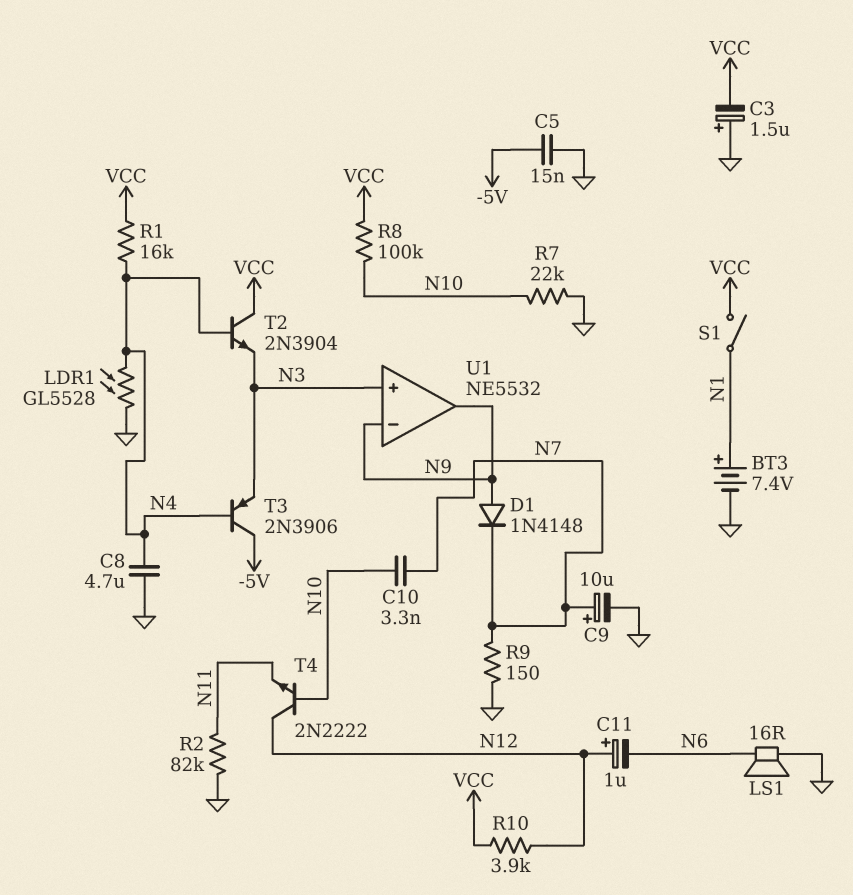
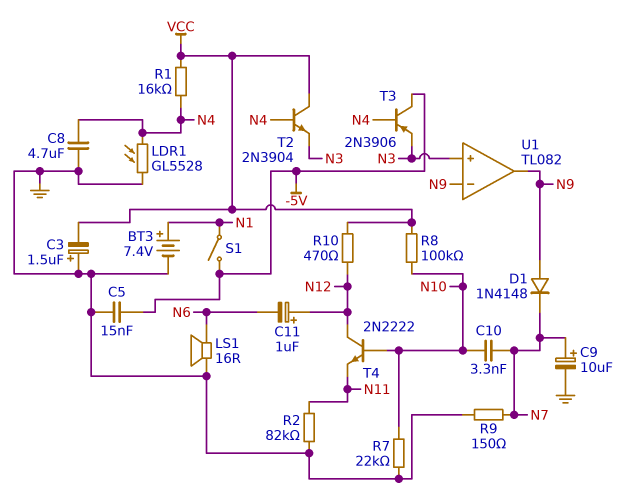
R10: 3.9k (N12, VCC) -> 470 (N12, VCC)
S1: switch (N1, VCC) -> switch (-5V, N1)
U1: NE5532 -> TL082

